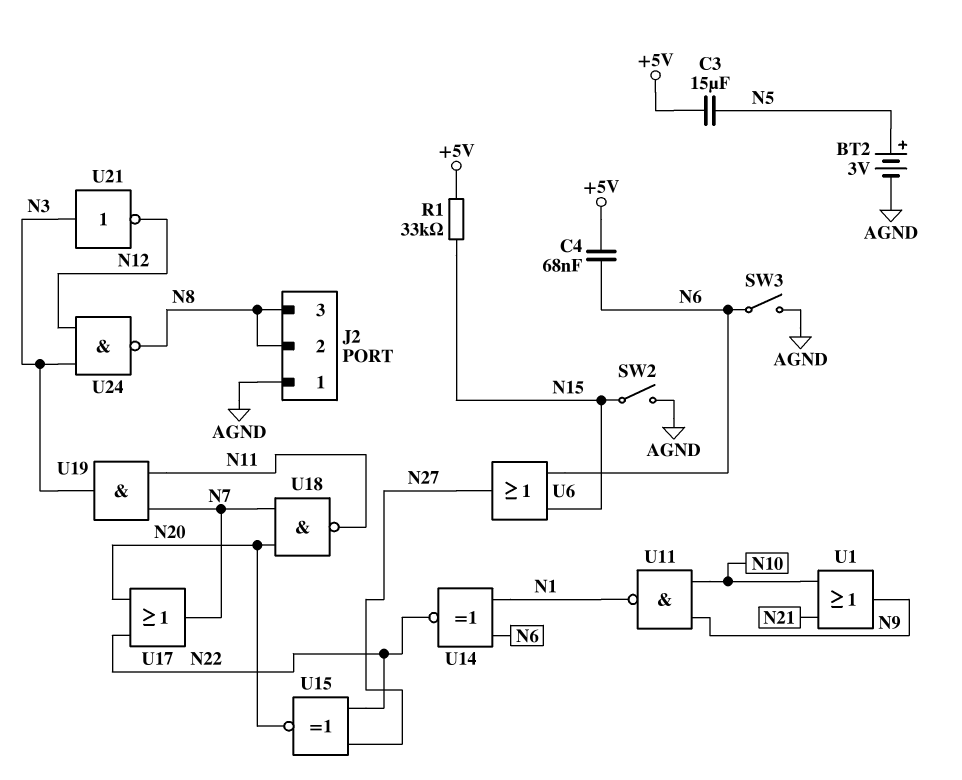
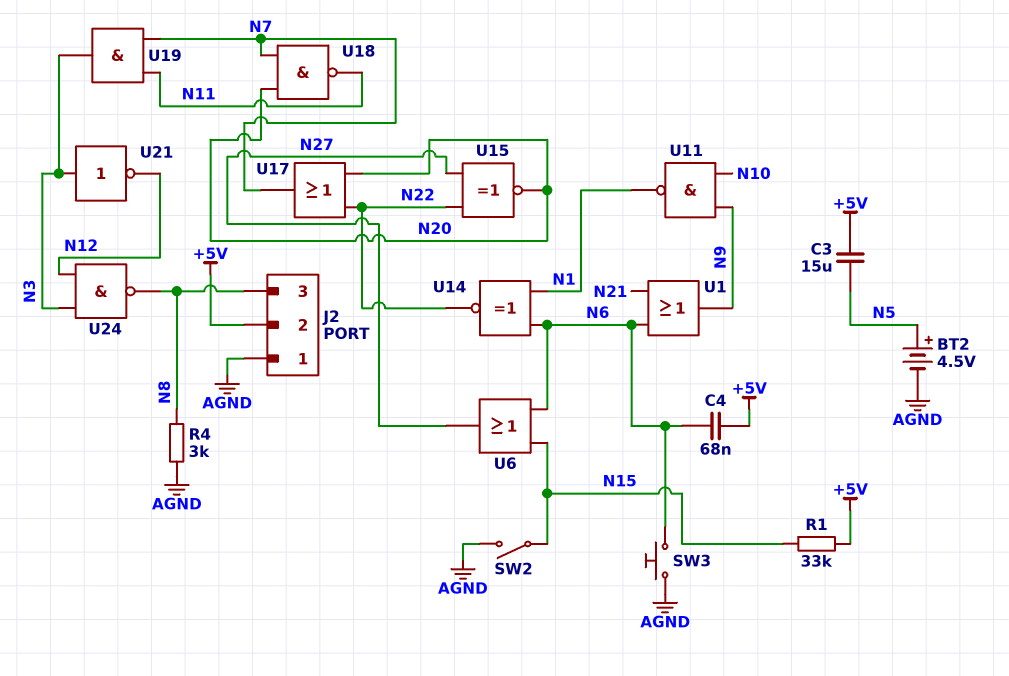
BT2: 3V (plus N5, minus AGND) -> 4.5V (plus N5, minus AGND)
J2 pin 2: N8 -> +5V
R4: none -> 3k (AGND, N8)
SW3: switch (AGND, N6) -> button (AGND, N6)
U1: OR (in N10, in N21, out N9) -> OR (in N6, in N21, out N9)

